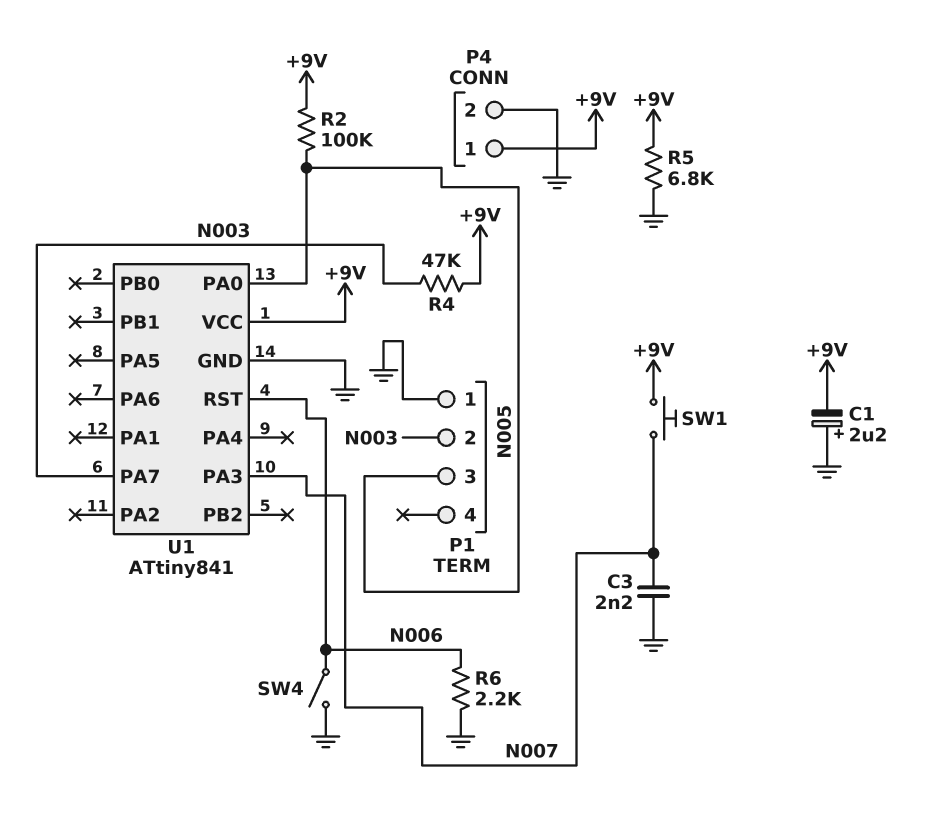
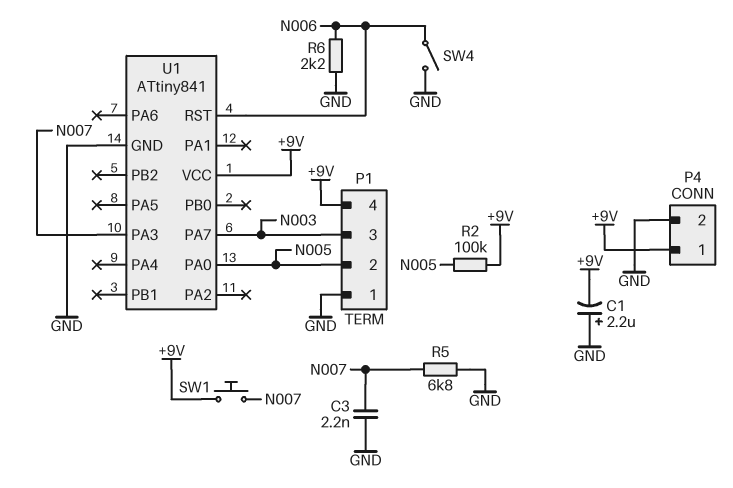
P1 pin 2: N003 -> N005
P1 pin 3: N005 -> N003
P1 pin 4: none -> +9V
R4: 47k (+9V, N003) -> none
R5: 6.8k (+9V, GND) -> 6.8k (GND, N007)

